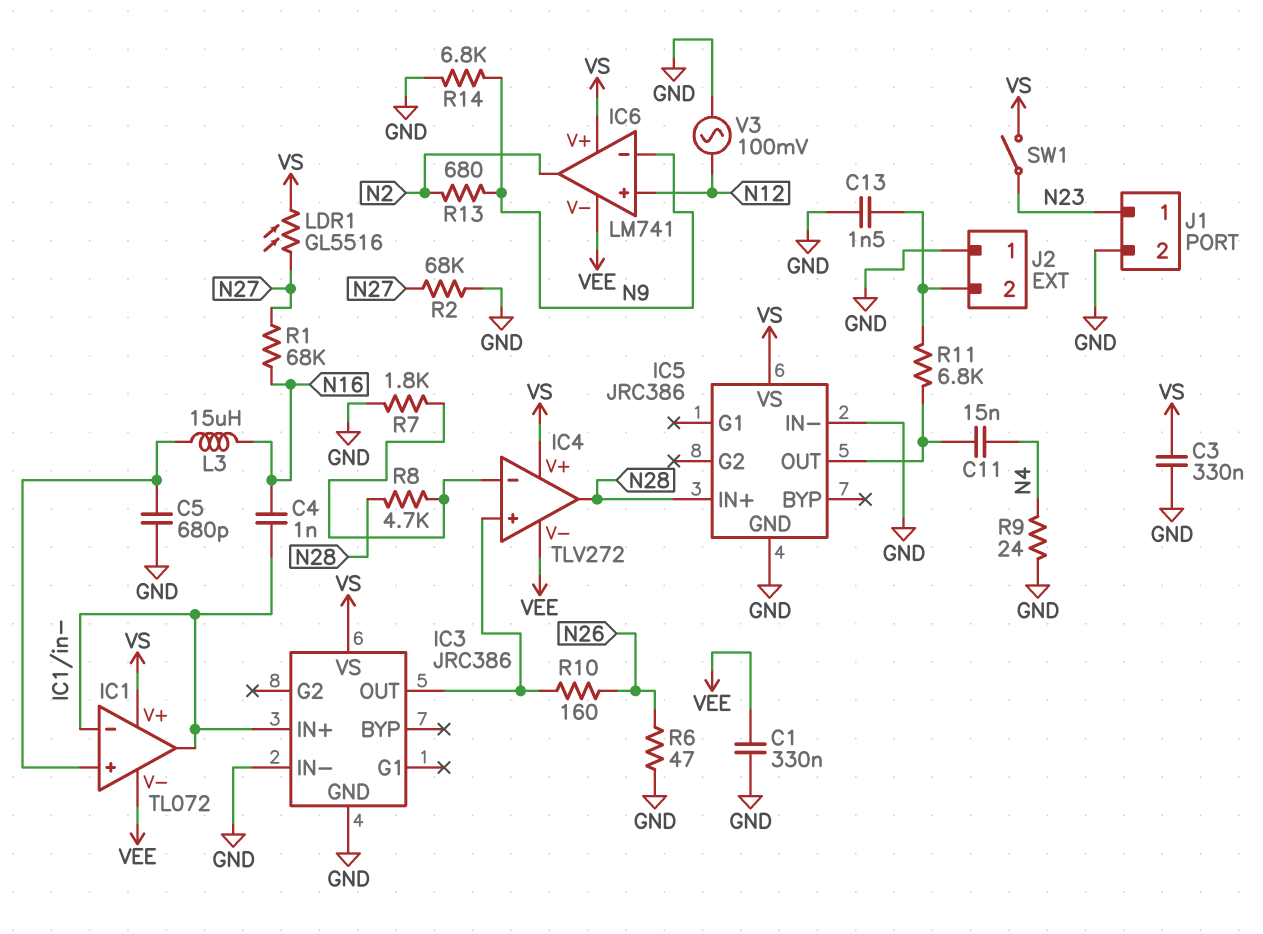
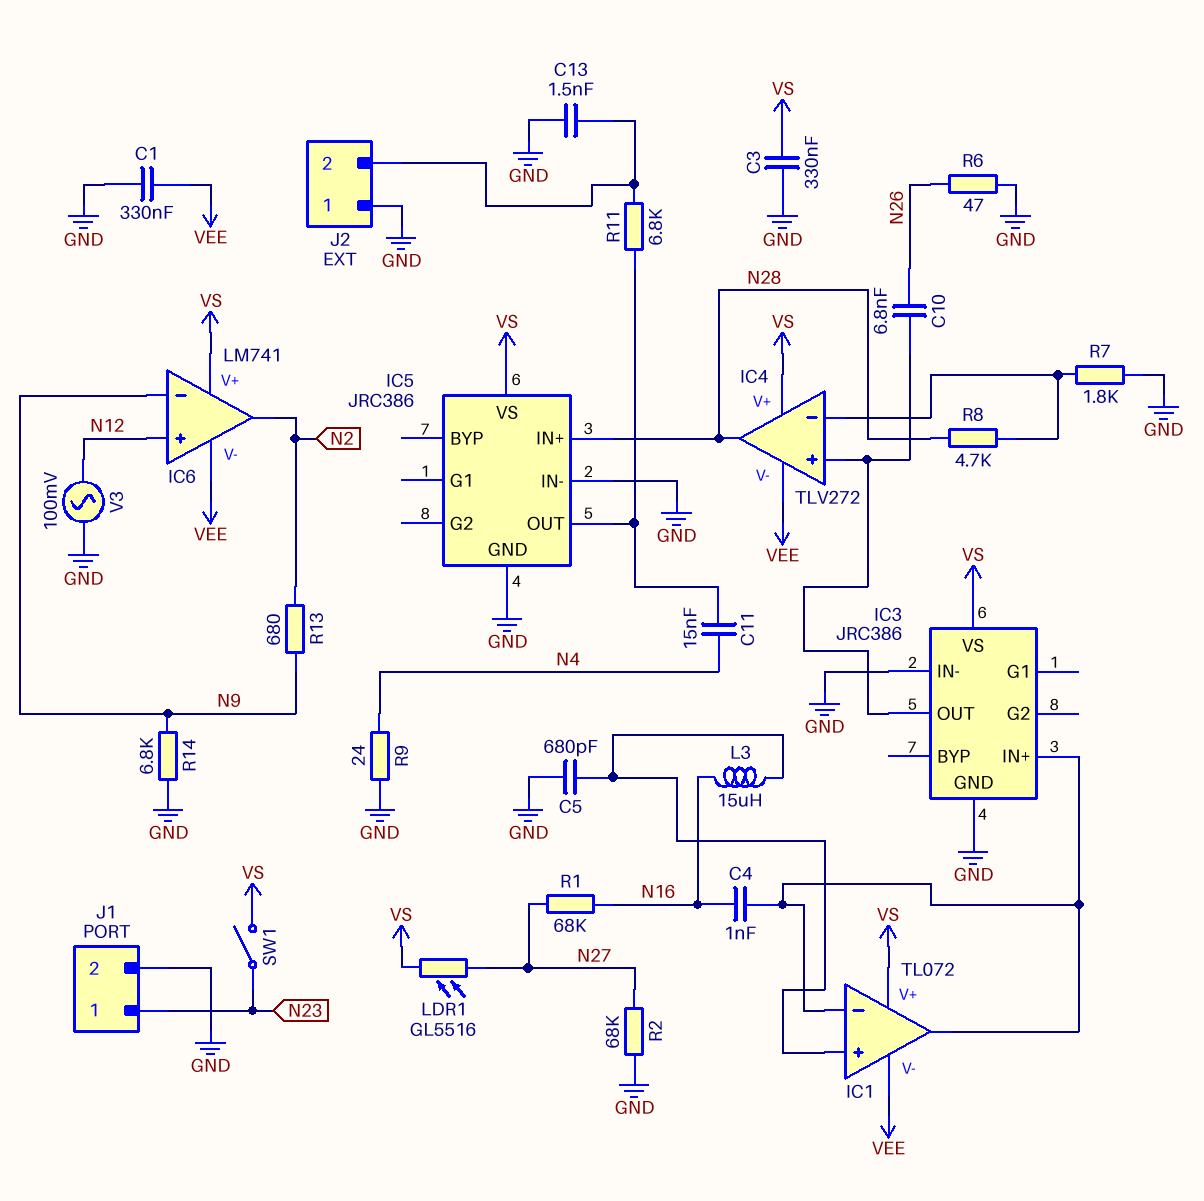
C10: none -> 6.8nF (IC3/OUT, N26)
R10: 160 (IC3/OUT, N26) -> none

